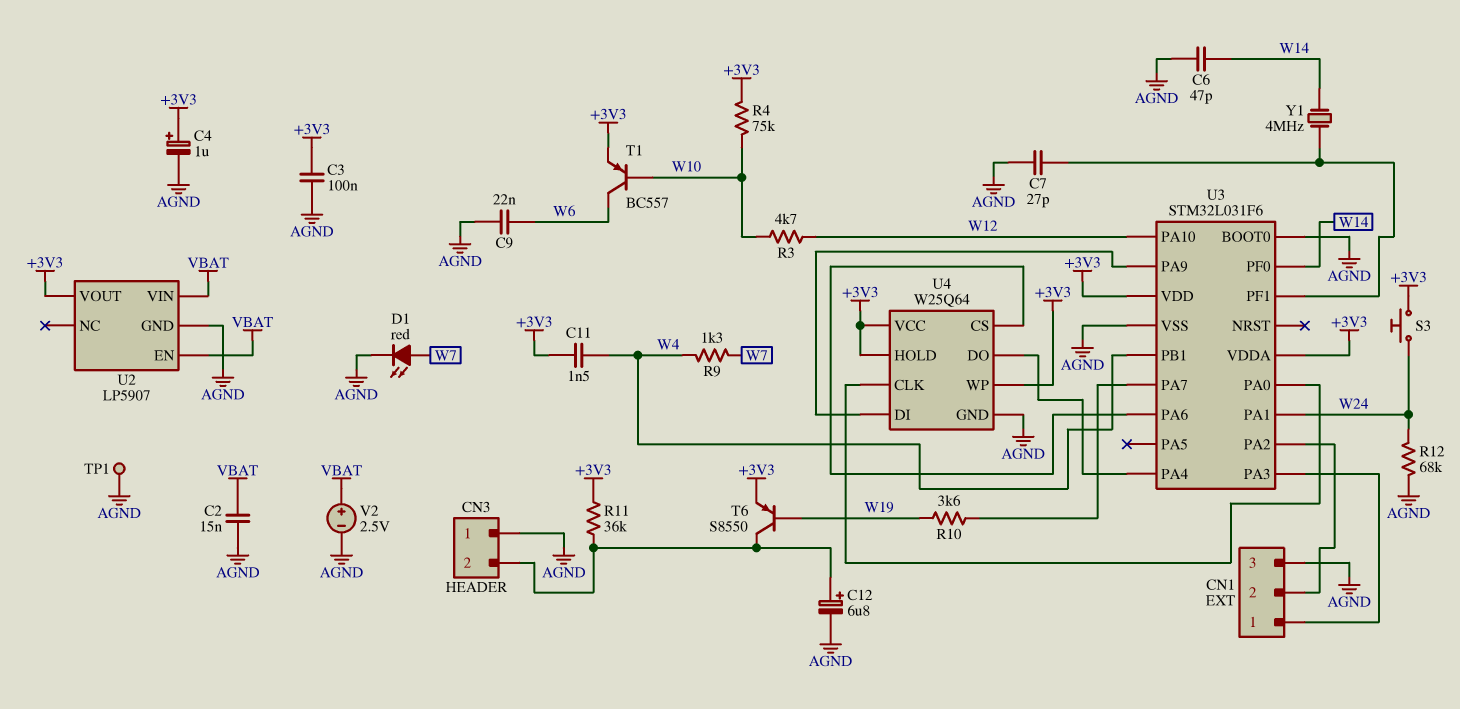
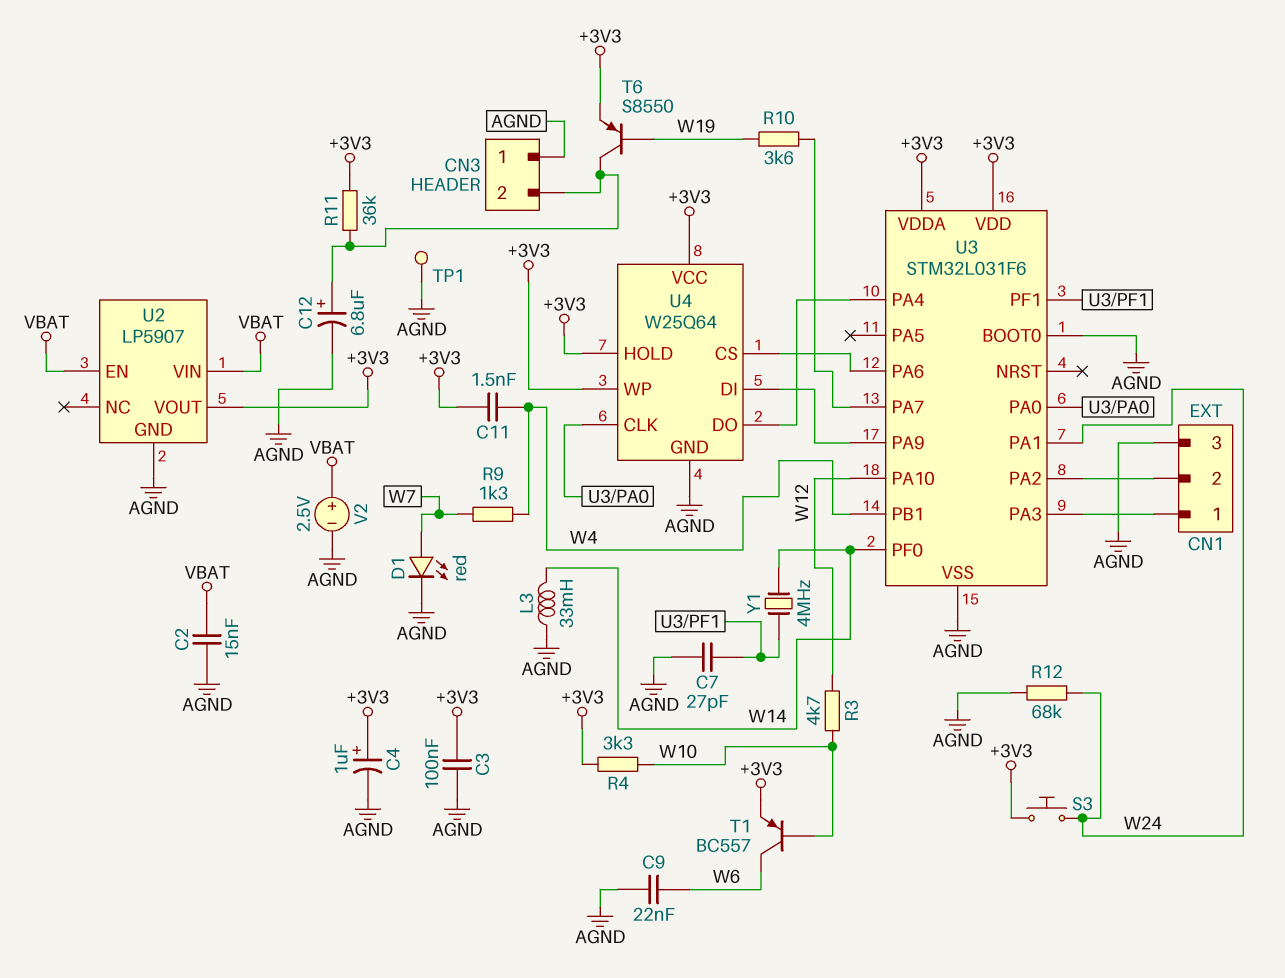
C6: 47pF (AGND, W14) -> none
L3: none -> 33mH (AGND, W14)
R4: 75k (+3V3, W10) -> 3.3k (+3V3, W10)

